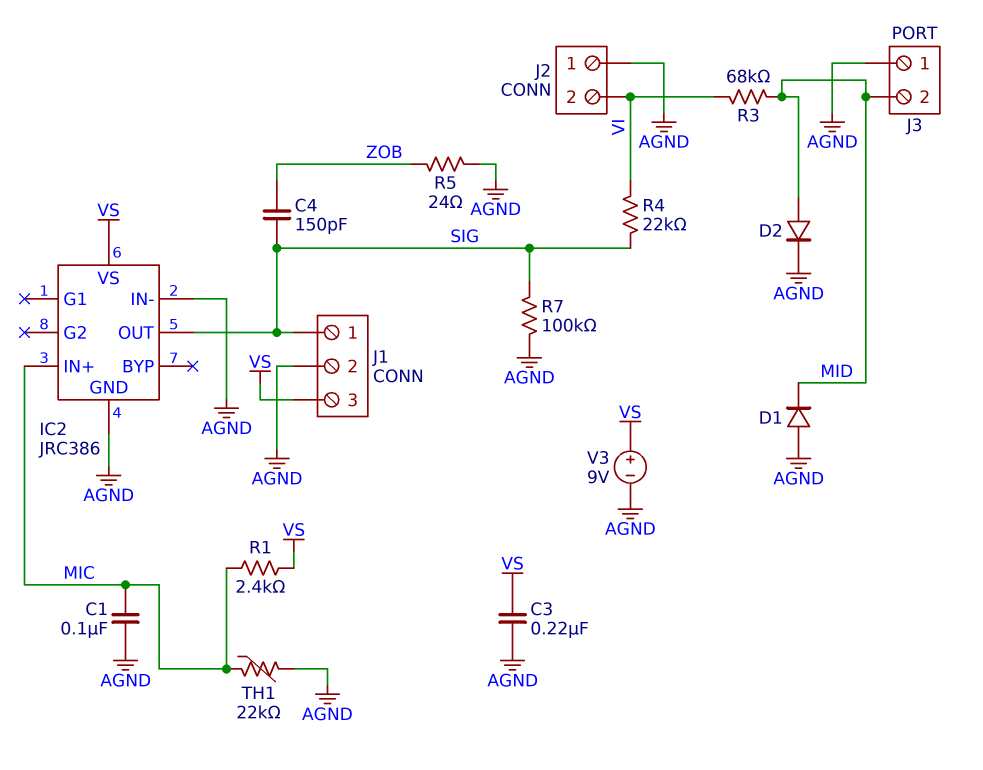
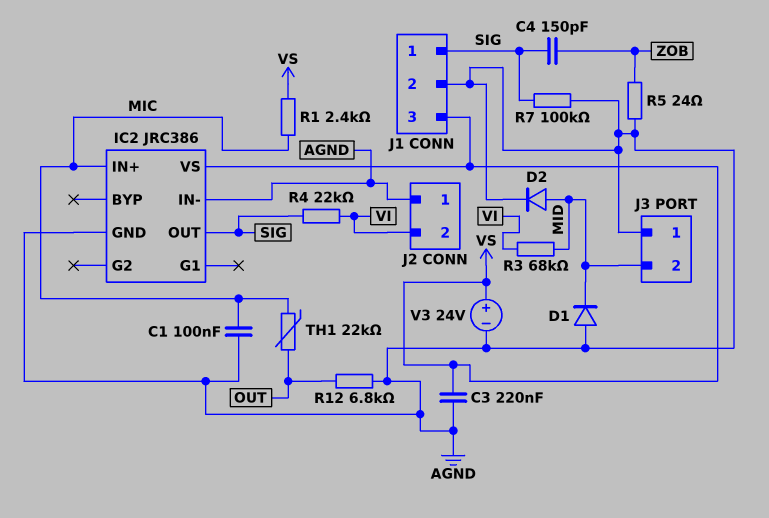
R12: none -> 6.8k (AGND, OUT)
TH1: 22k (AGND, MIC) -> 22k (MIC, OUT)
V3: 9V (plus VS, minus AGND) -> 24V (plus VS, minus AGND)

